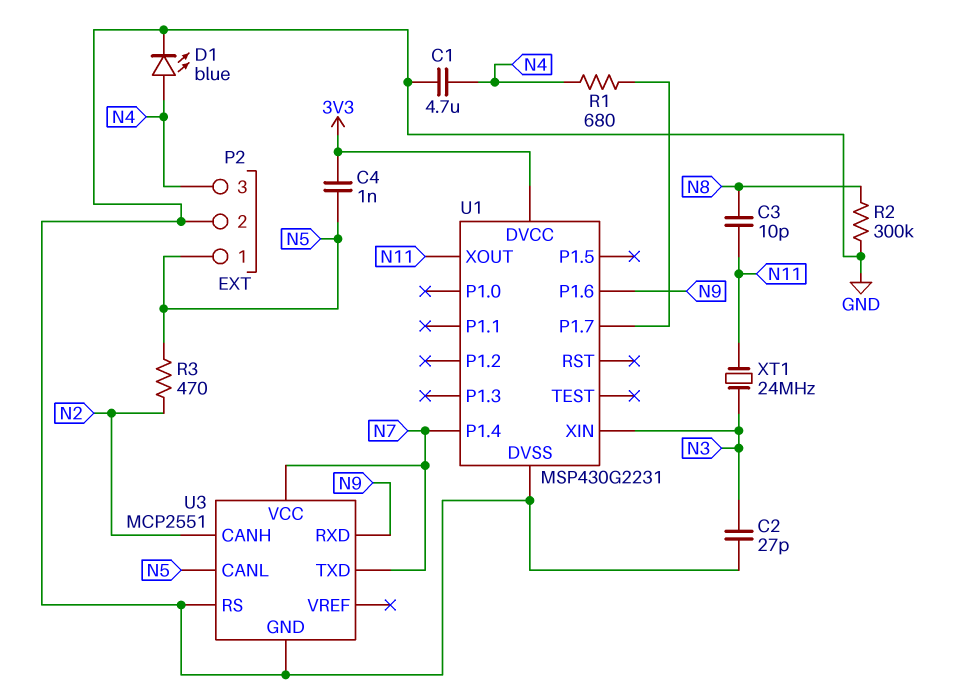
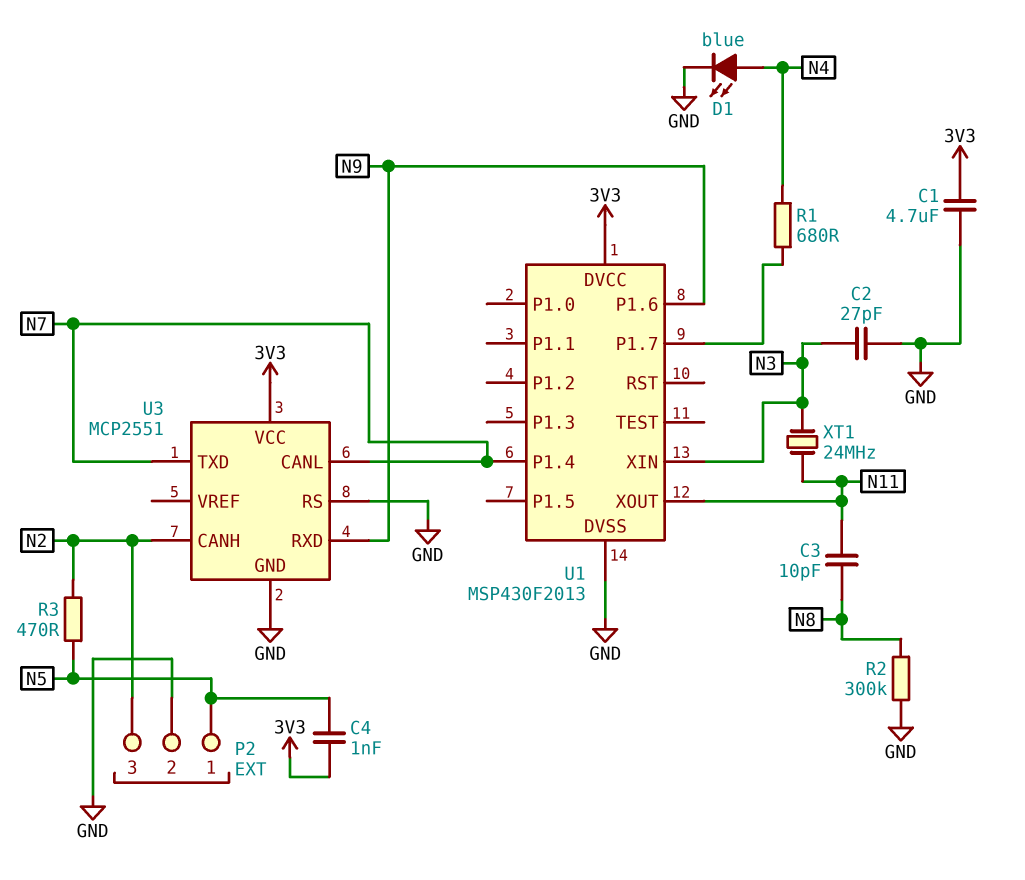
C1: 4.7uF (GND, N4) -> 4.7uF (3V3, GND)
P2 pin 3: N4 -> N2
U1: MSP430G2231 -> MSP430F2013
U3 pin CANL: N5 -> N7
U3 pin VCC: N7 -> 3V3

